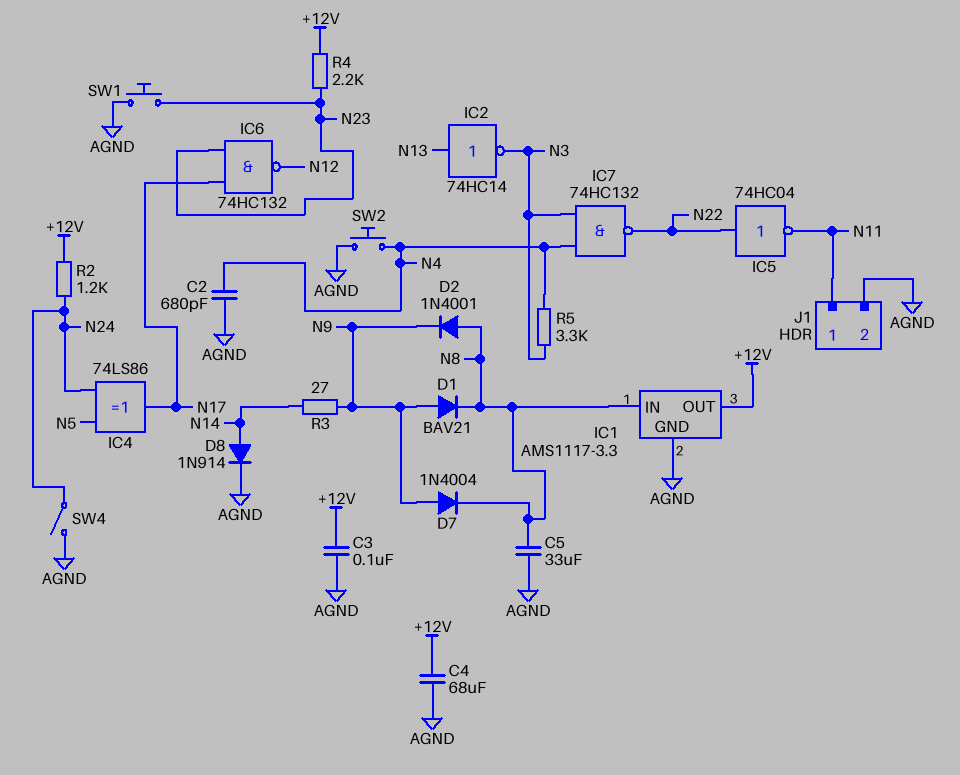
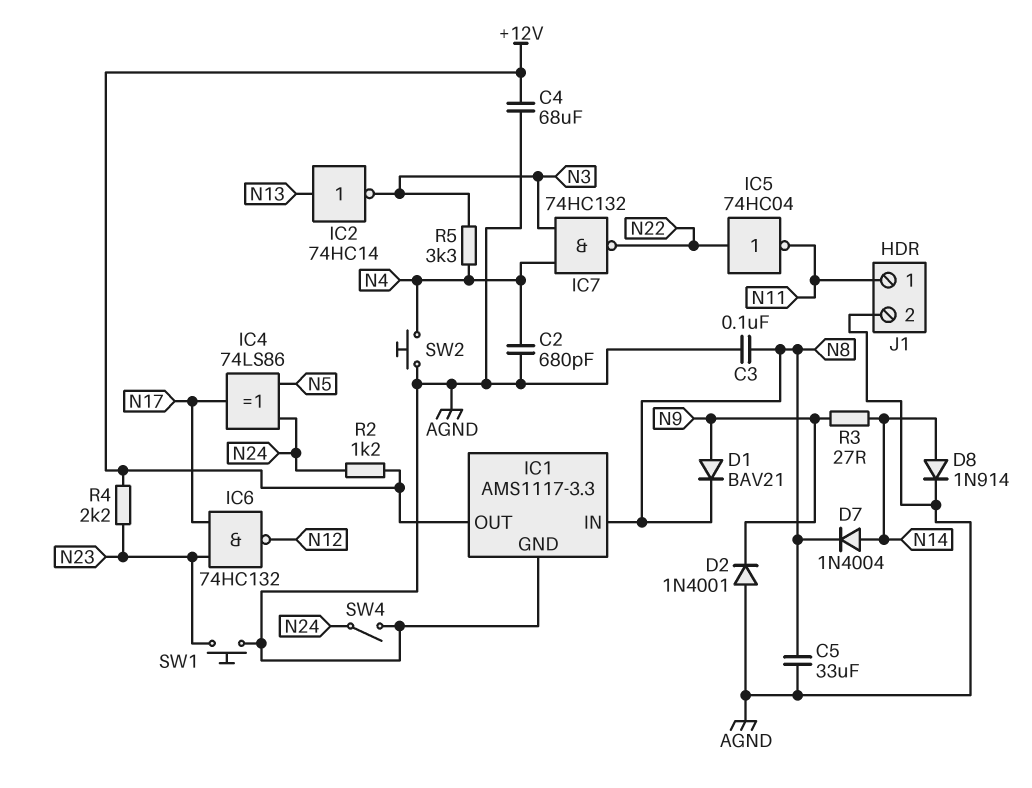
C3: 100nF (+12V, AGND) -> 100nF (AGND, N8)
D2: diode 1N4001 (A N8, K N9) -> diode 1N4001 (A AGND, K N9)
D7: diode 1N4004 (A N9, K N8) -> diode 1N4004 (A N14, K N8)

